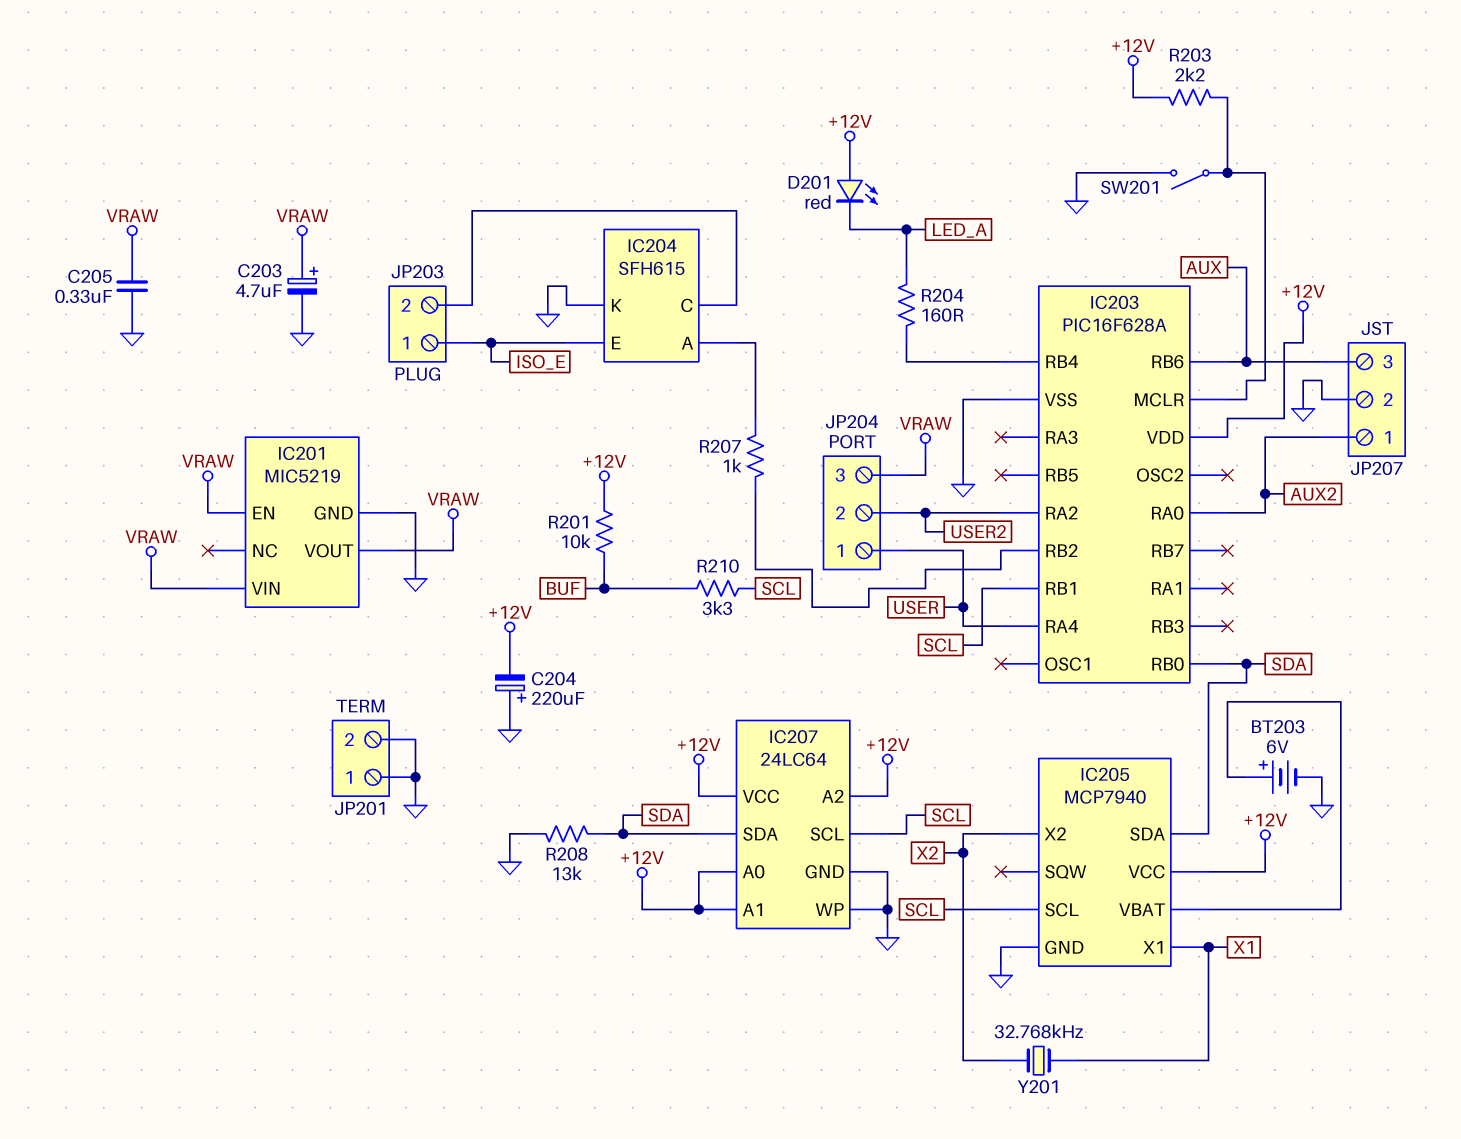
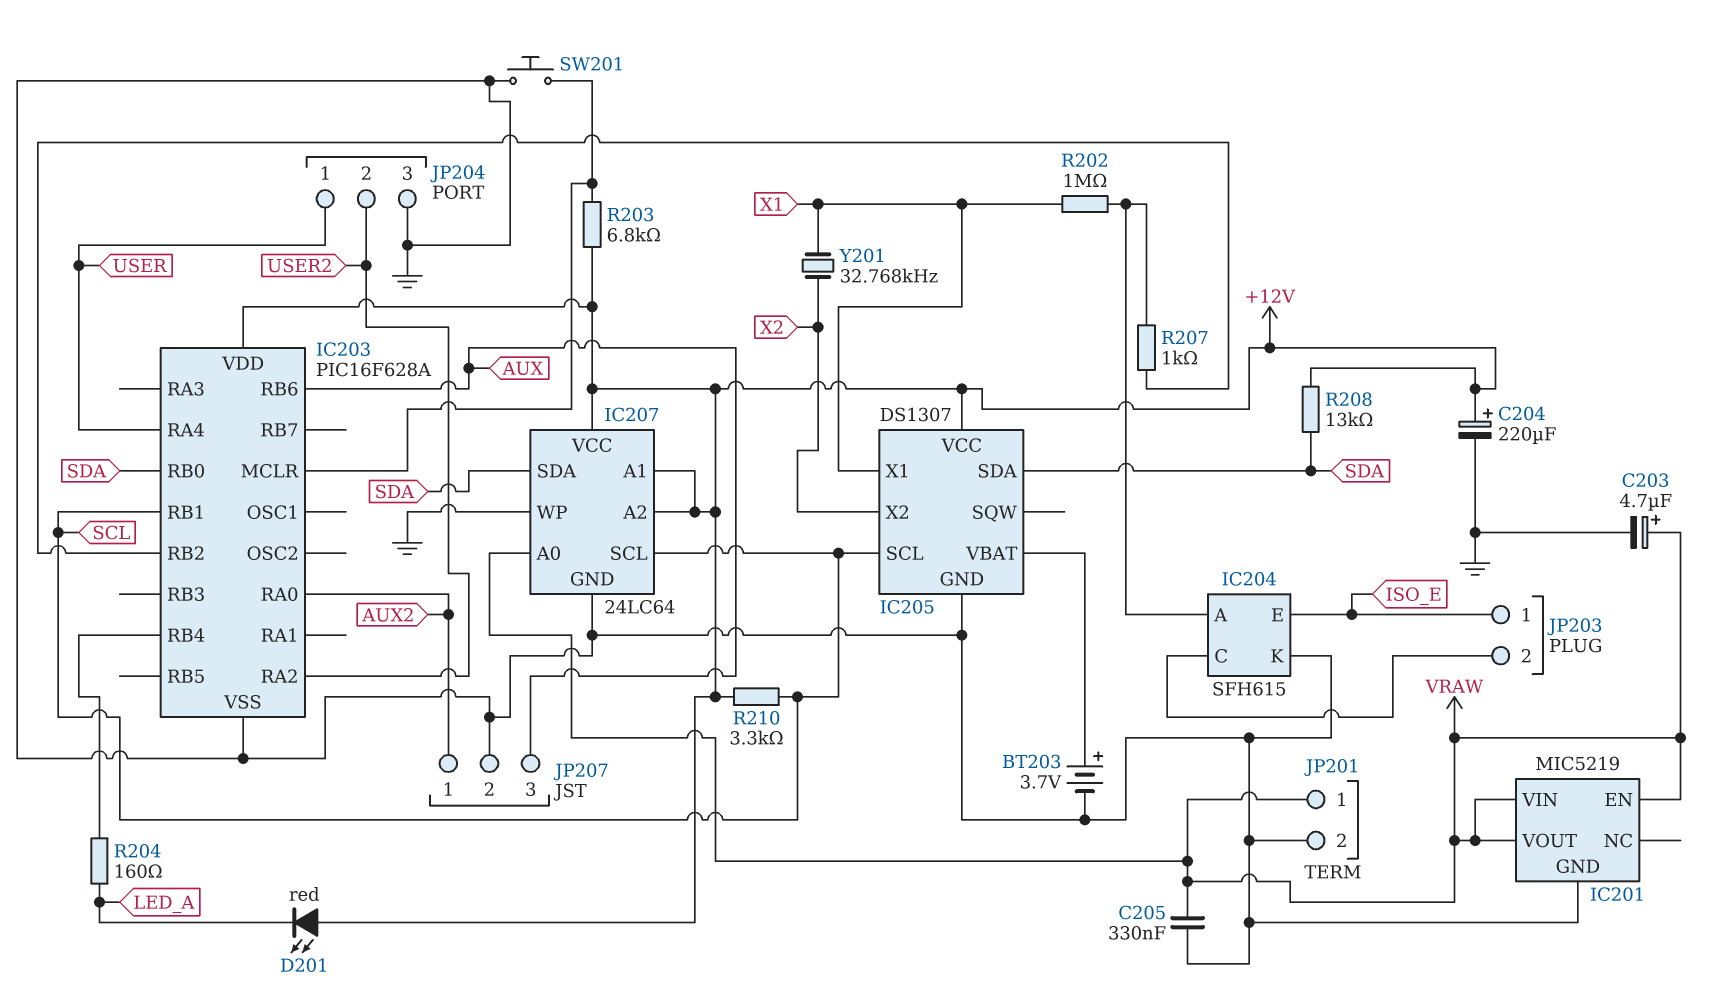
BT203: 6V (plus IC205/VBAT, minus GND) -> 3.7V (plus IC205/VBAT, minus GND)
C204: 220uF (plus GND, minus +12V) -> 220uF (plus +12V, minus GND)
IC205: MCP7940 -> DS1307
IC207 pin A0: +12V -> VRAW
JP201 pin 1: GND -> VRAW
JP204 pin 3: VRAW -> GND
R201: 10k (+12V, BUF) -> none
R202: none -> 1M (IC204/A, X1)
R203: 2.2k (+12V, IC203/MCLR) -> 6.8k (+12V, IC203/MCLR)
R208: 13k (GND, SDA) -> 13k (+12V, SDA)
R210: 3.3k (BUF, SCL) -> 3.3k (+12V, SCL)
SW201: switch (GND, IC203/MCLR) -> button (GND, IC203/MCLR)

